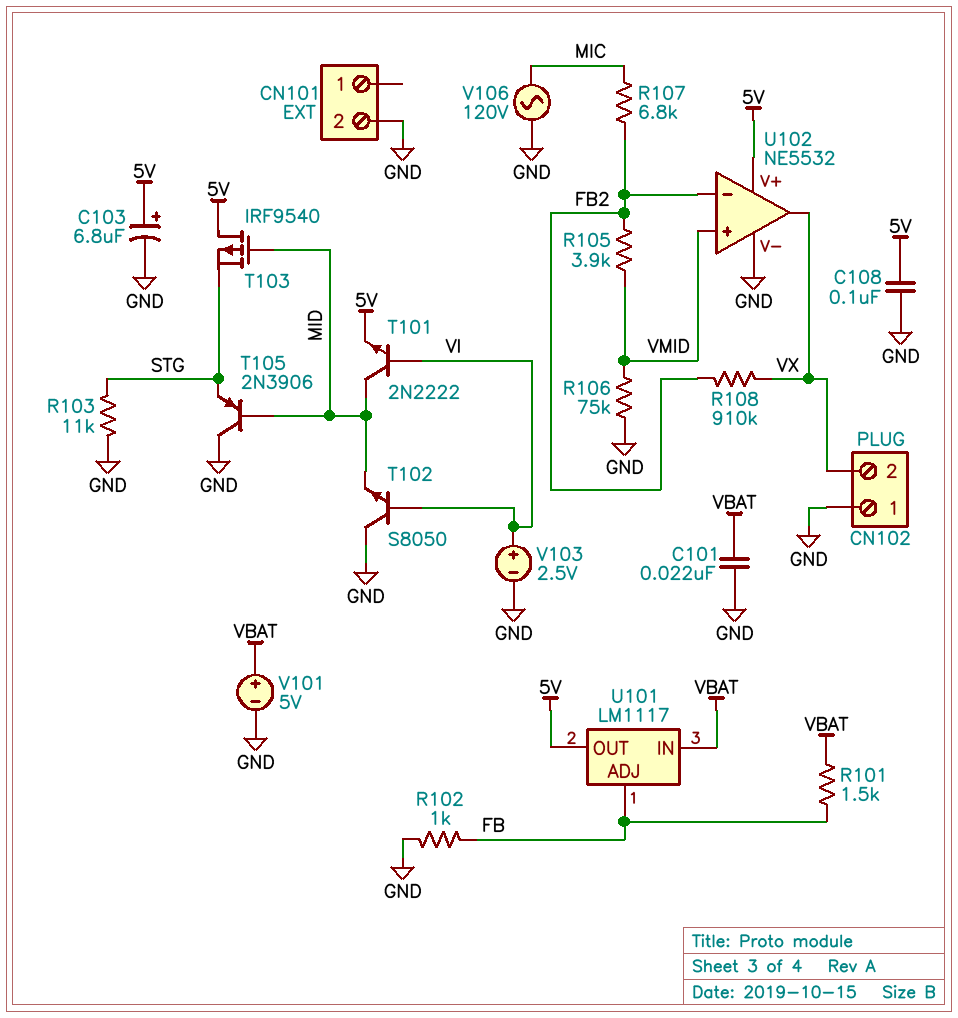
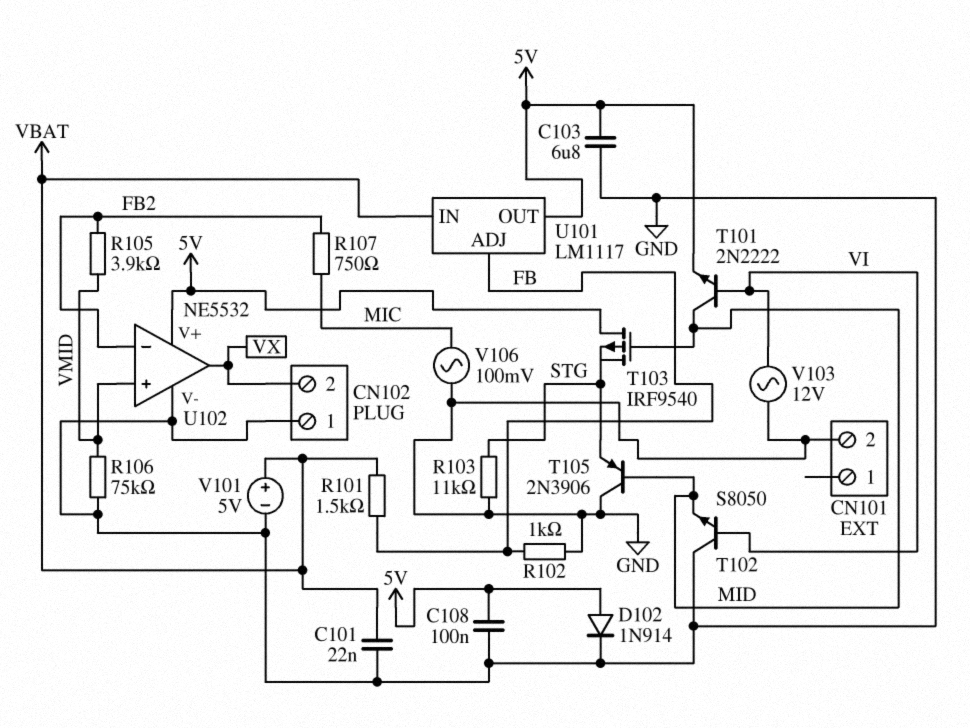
C103: 6.8uF (plus 5V, minus GND) -> 6.8uF (5V, GND)
D102: none -> diode 1N914 (A 5V, K GND)
R107: 6.8k (FB2, MIC) -> 750 (FB2, MIC)
R108: 910k (FB2, VX) -> none
V103: 2.5V (plus VI, minus GND) -> AC 12V (GND, VI)
V106: AC 120V (GND, MIC) -> AC 100mV (GND, MIC)

